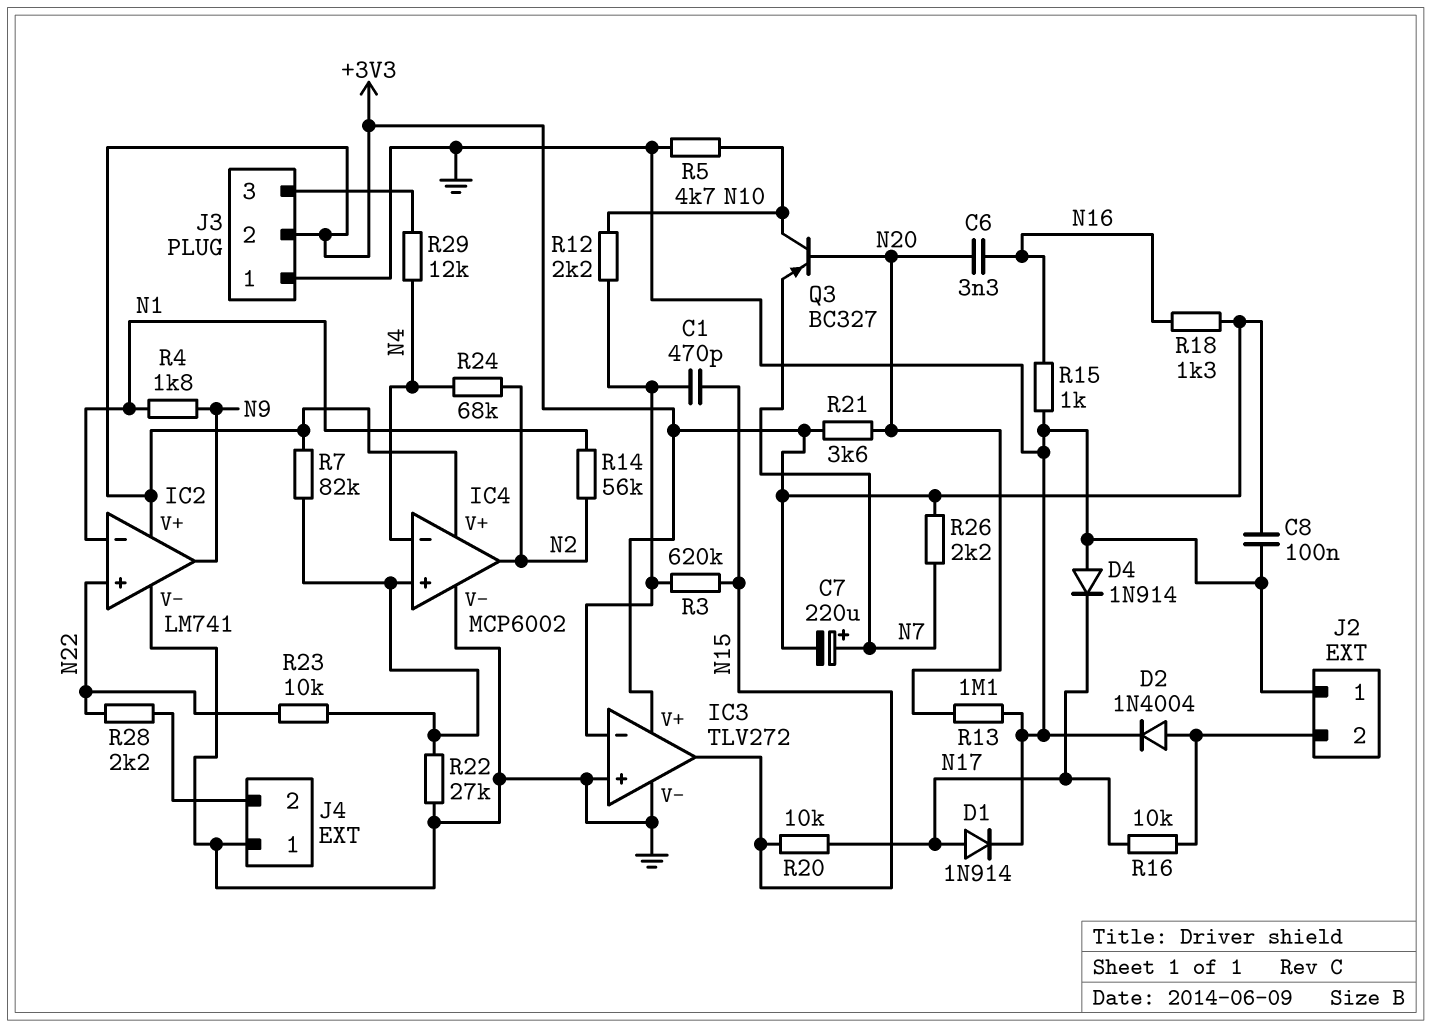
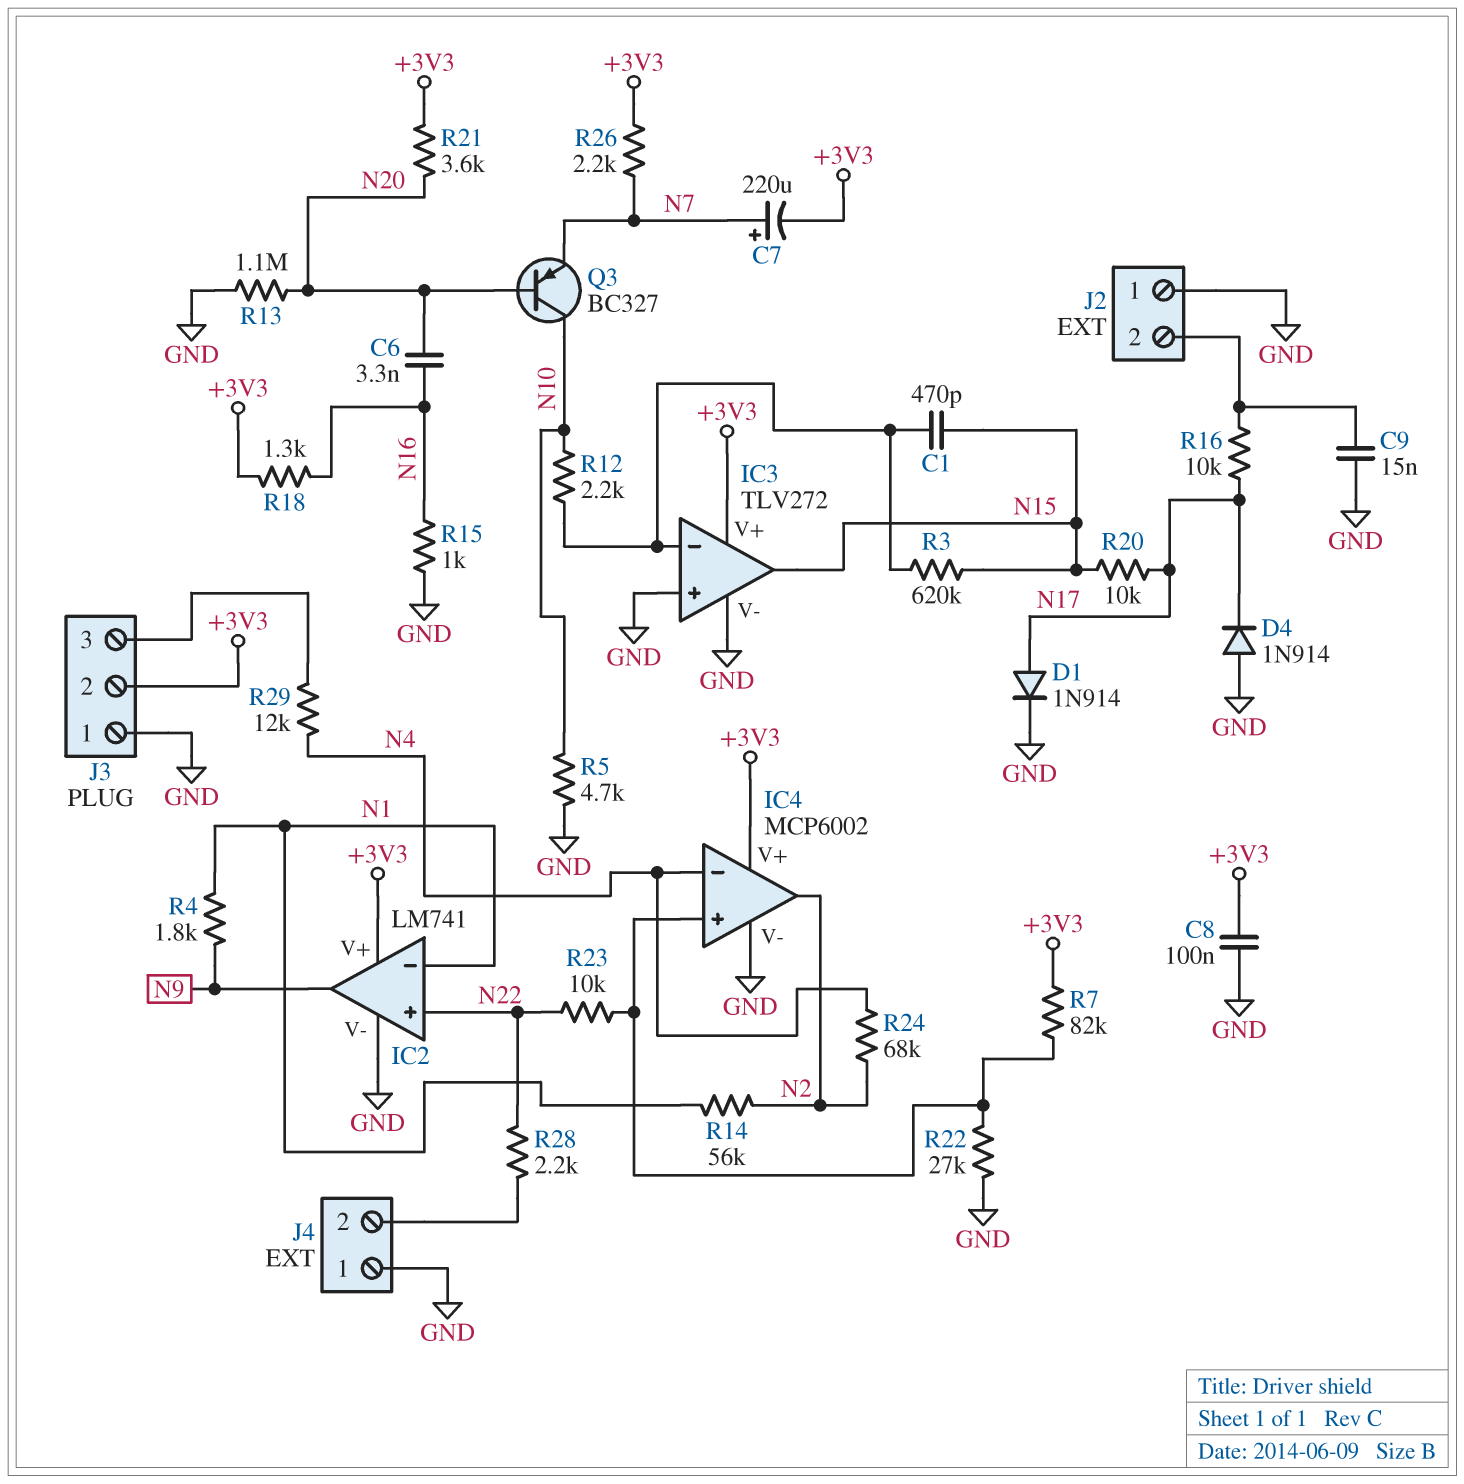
C9: none -> 15nF (GND, J2/2)
D2: diode 1N4004 (A J2/2, K GND) -> none

